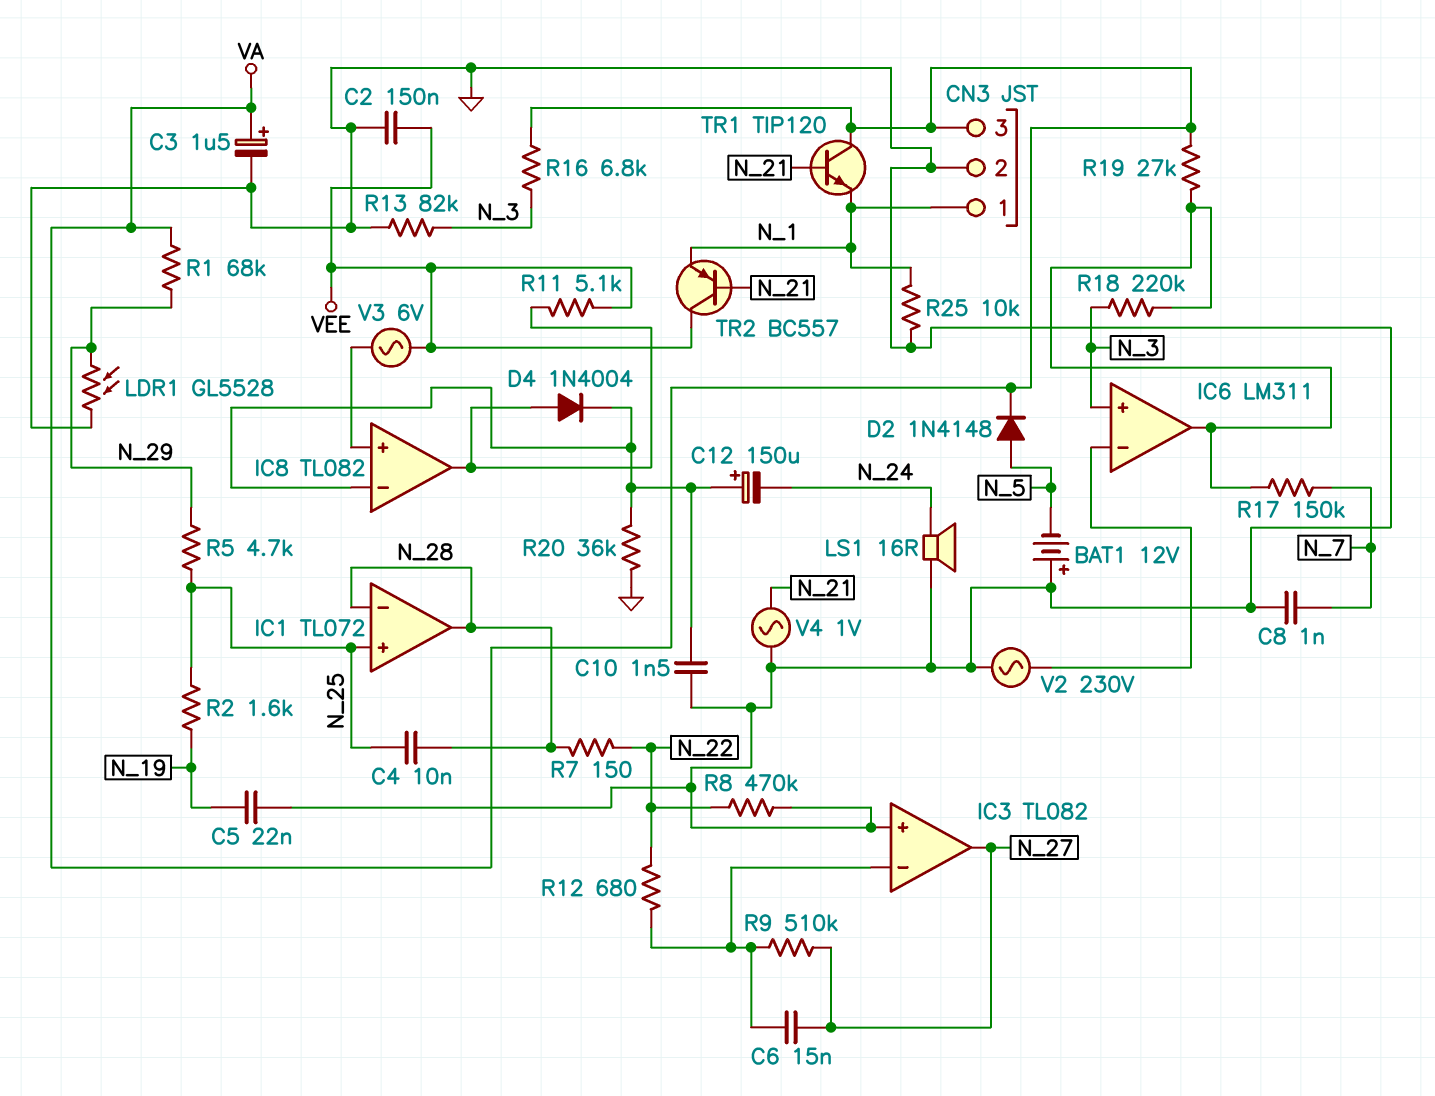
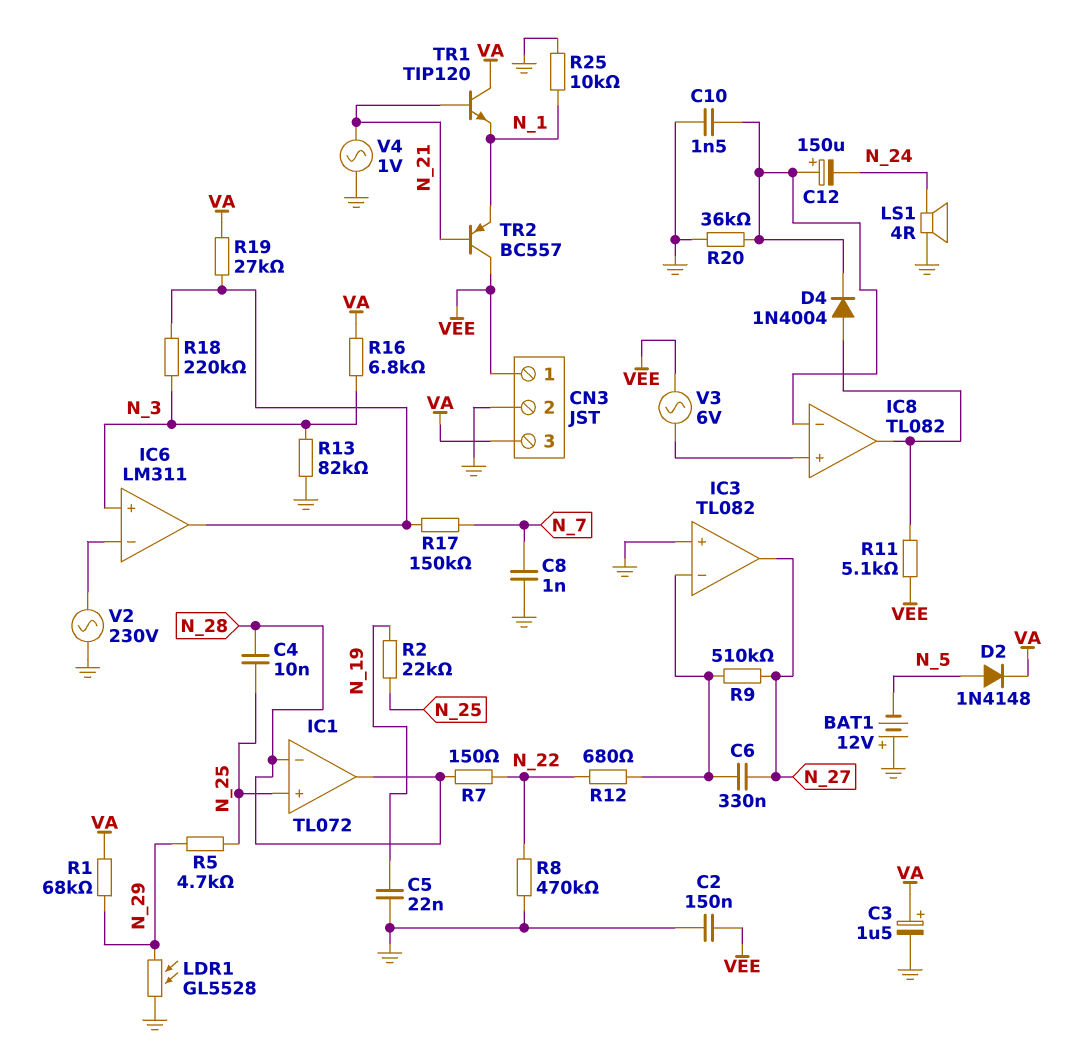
C6: 15nF (IC3/in-, N_27) -> 330nF (IC3/in-, N_27)
CN3 pin 1: N_1 -> VEE
LS1: speaker 16R (GND, N_24) -> speaker 4R (GND, N_24)
R2: 1.6k (N_19, N_25) -> 22k (N_19, N_25)

